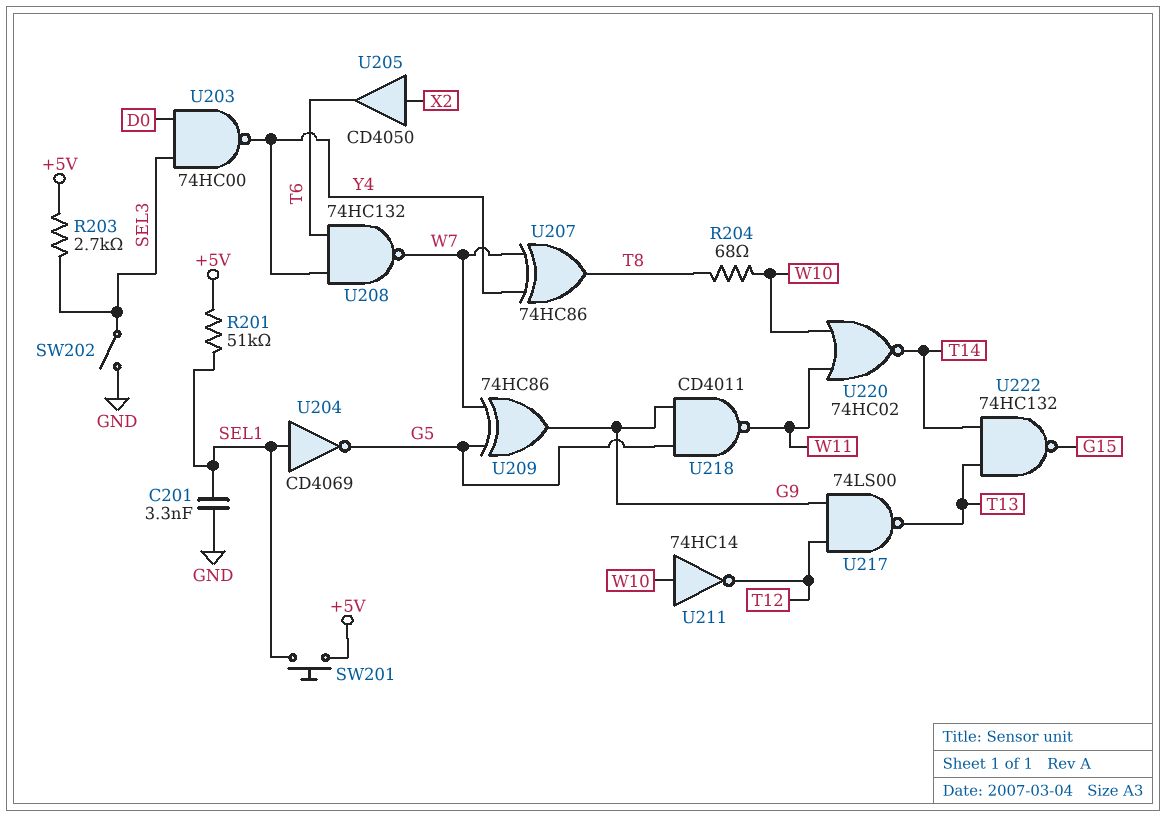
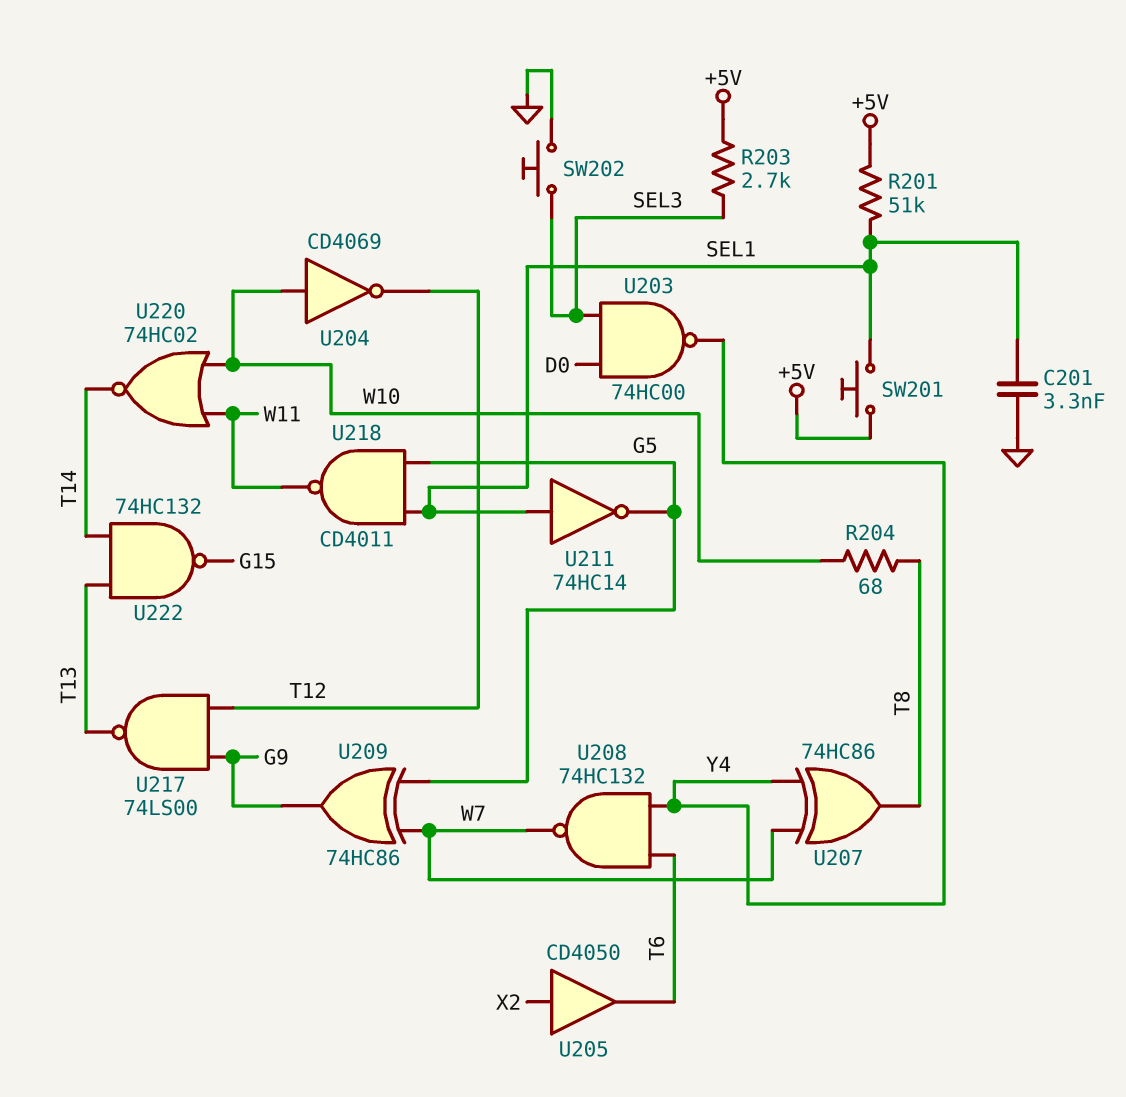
SW202: switch (GND, SEL3) -> button (GND, SEL3)
U204: NOT CD4069 (in SEL1, out G5) -> NOT CD4069 (in W10, out T12)
U211: NOT 74HC14 (in W10, out T12) -> NOT 74HC14 (in SEL1, out G5)
U218: NAND CD4011 (in G5, in G9, out W11) -> NAND CD4011 (in G5, in SEL1, out W11)

